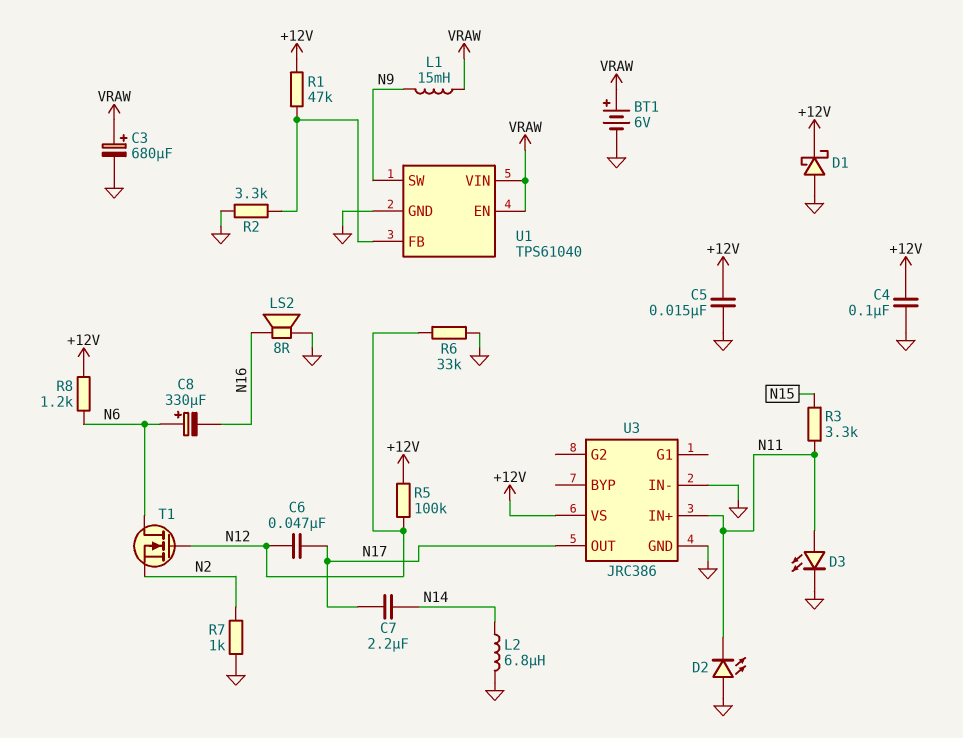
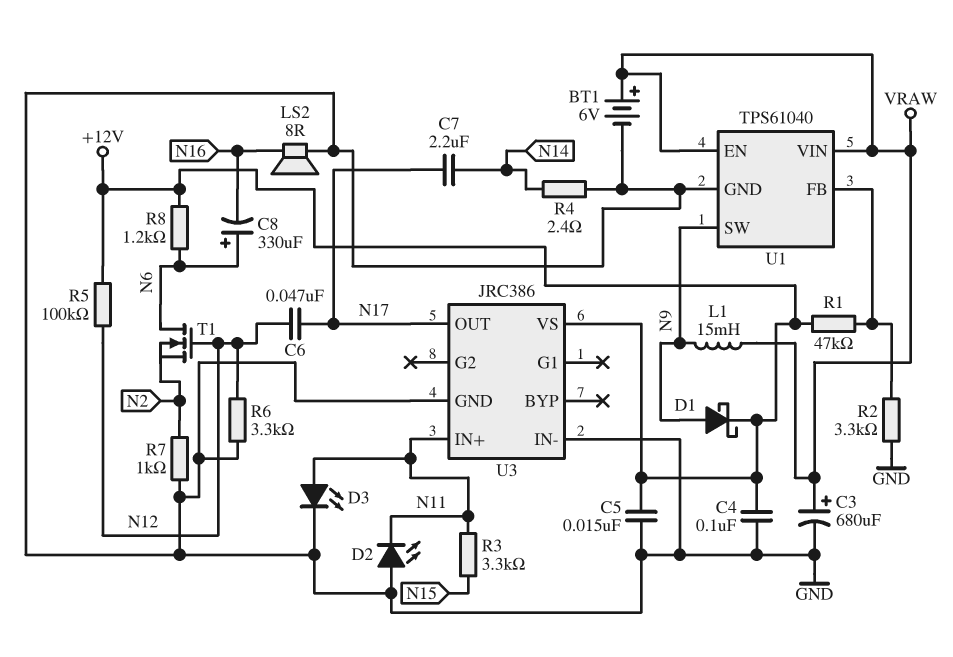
D1: schottky (A GND, K +12V) -> schottky (A N9, K +12V)
L2: 6.8uH (GND, N14) -> none
R4: none -> 2.4 (GND, N14)
R6: 33k (GND, N12) -> 3.3k (GND, N12)

